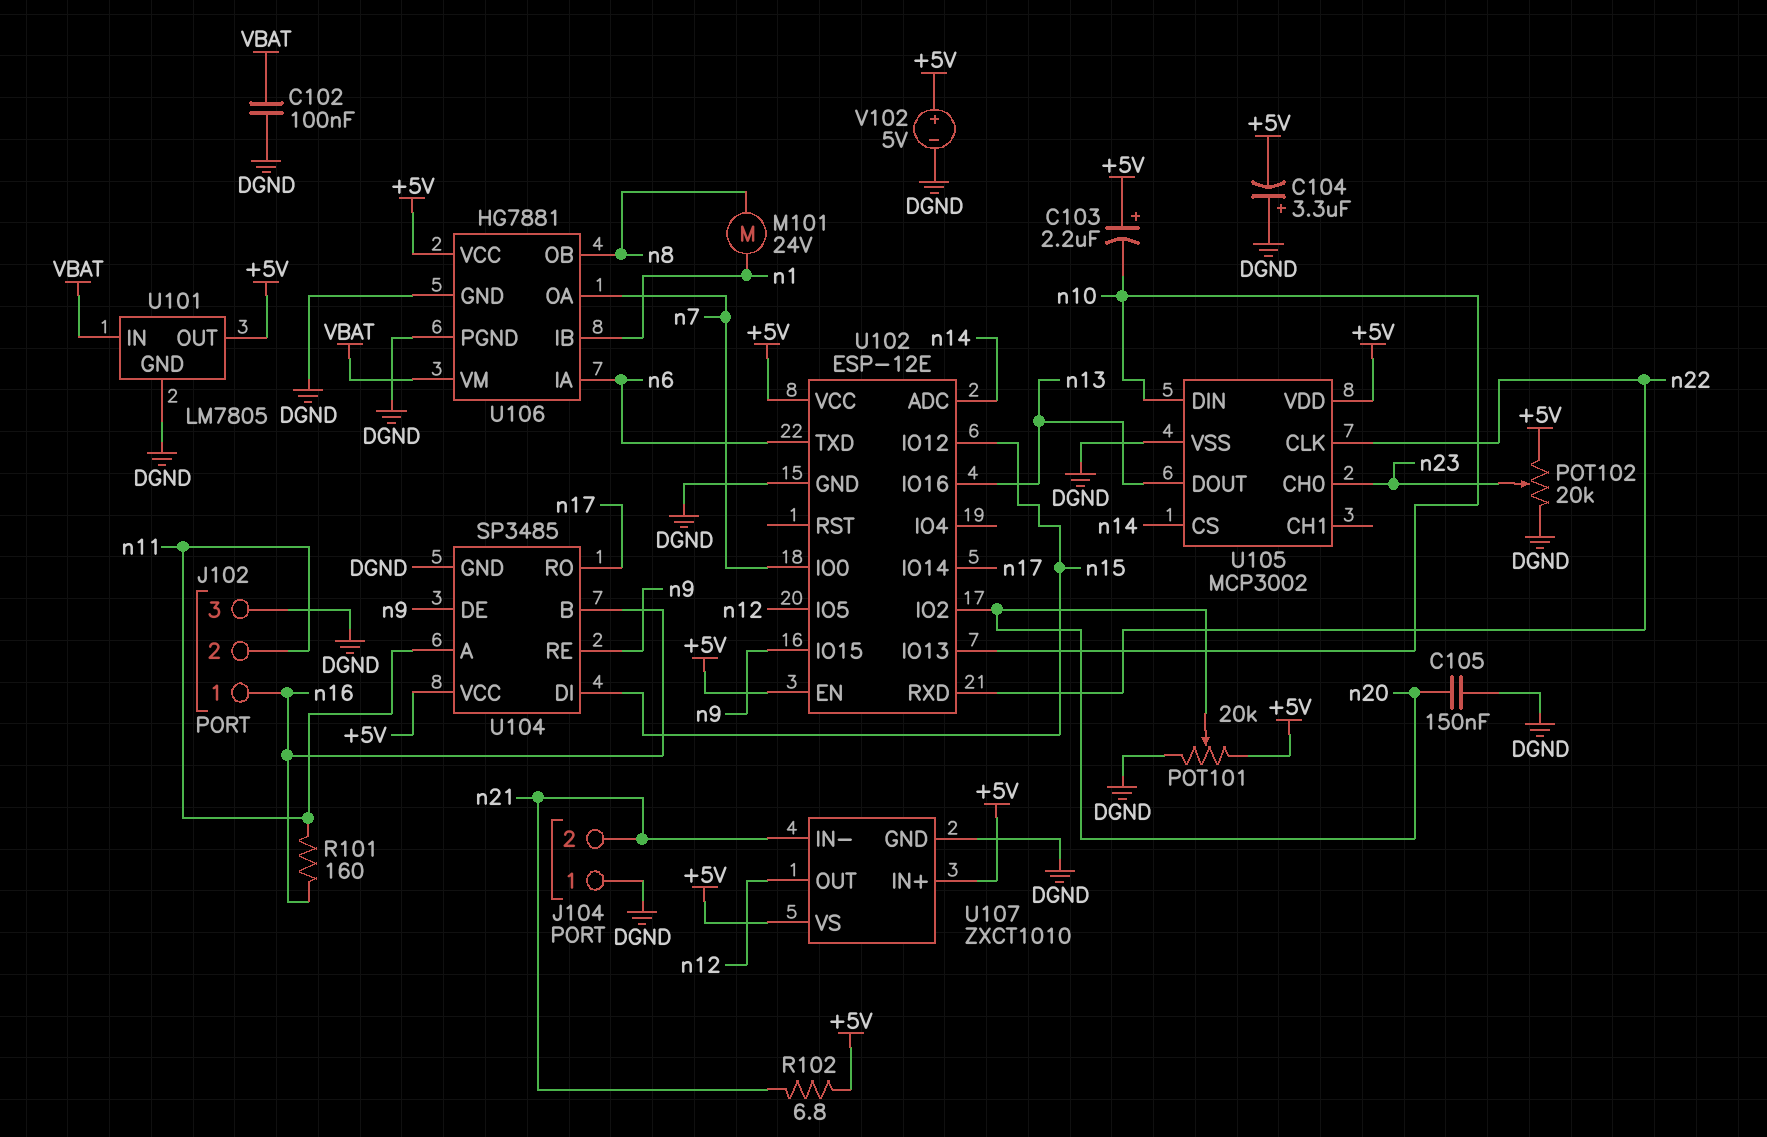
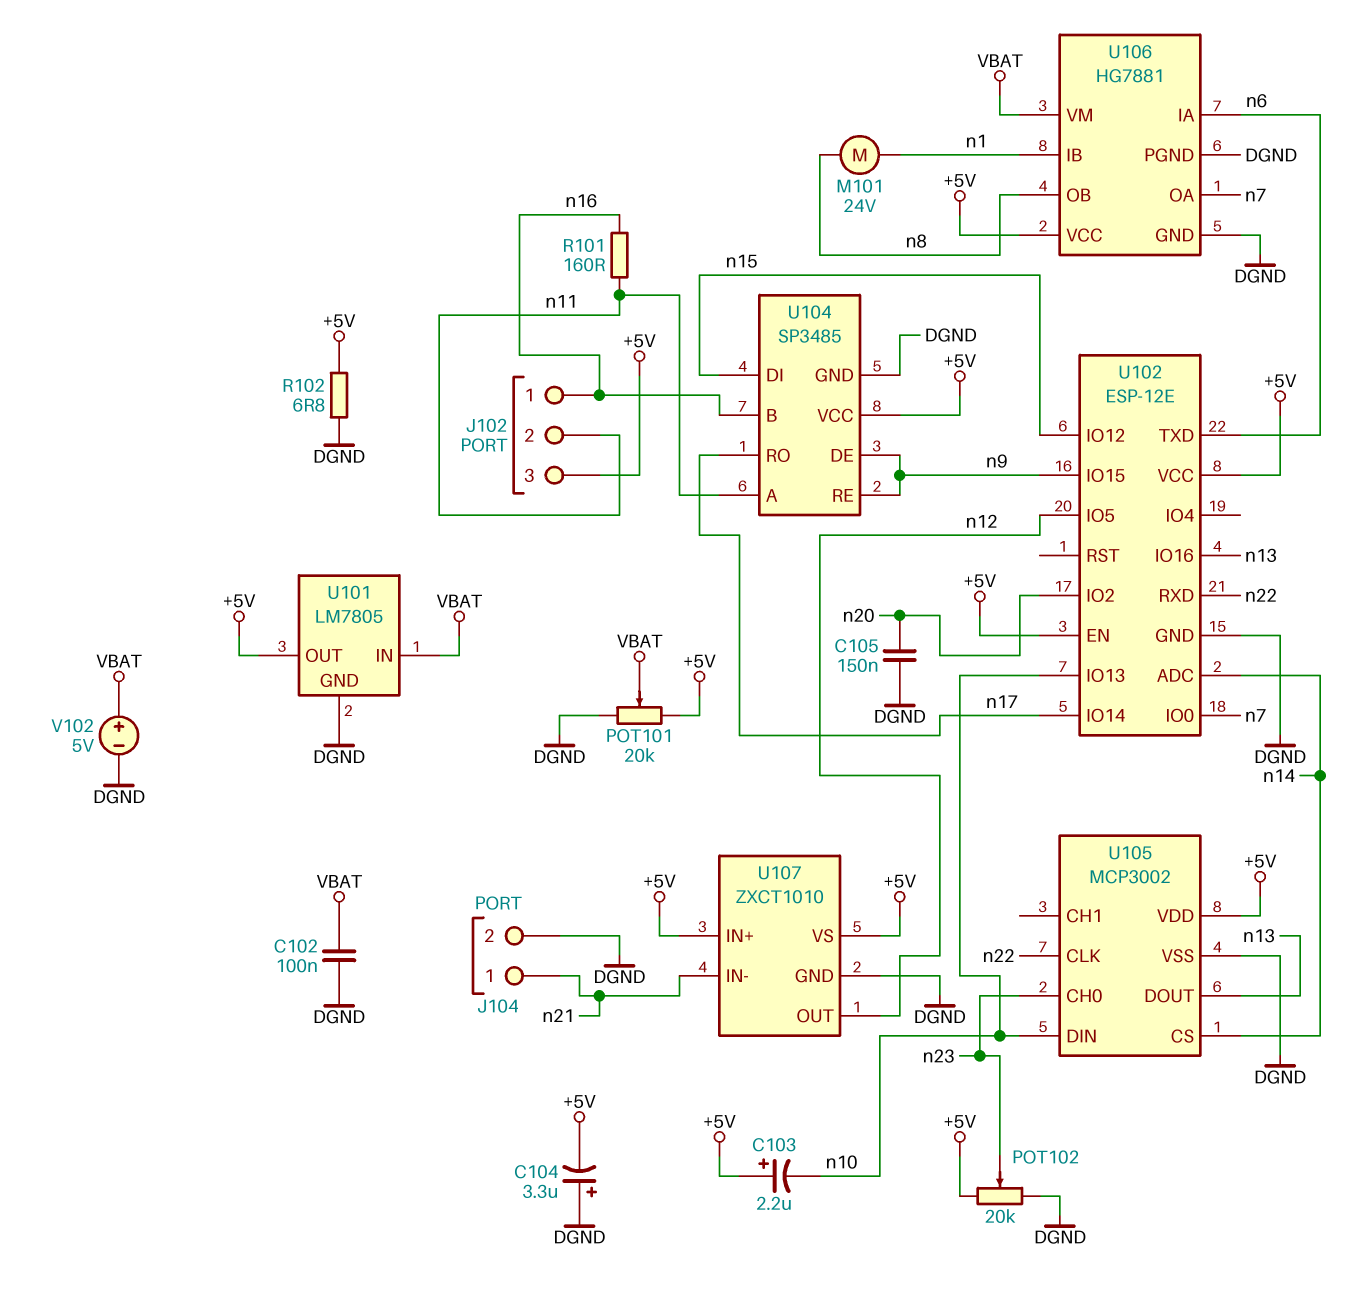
J102 pin 3: DGND -> +5V
J104 pin 1: DGND -> n21
J104 pin 2: n21 -> DGND
POT101: 20k (+5V, DGND, wiper n20) -> 20k (+5V, DGND, wiper VBAT)
R102: 6.8 (+5V, n21) -> 6.8 (+5V, DGND)
V102: 5V (plus +5V, minus DGND) -> 5V (plus VBAT, minus DGND)

